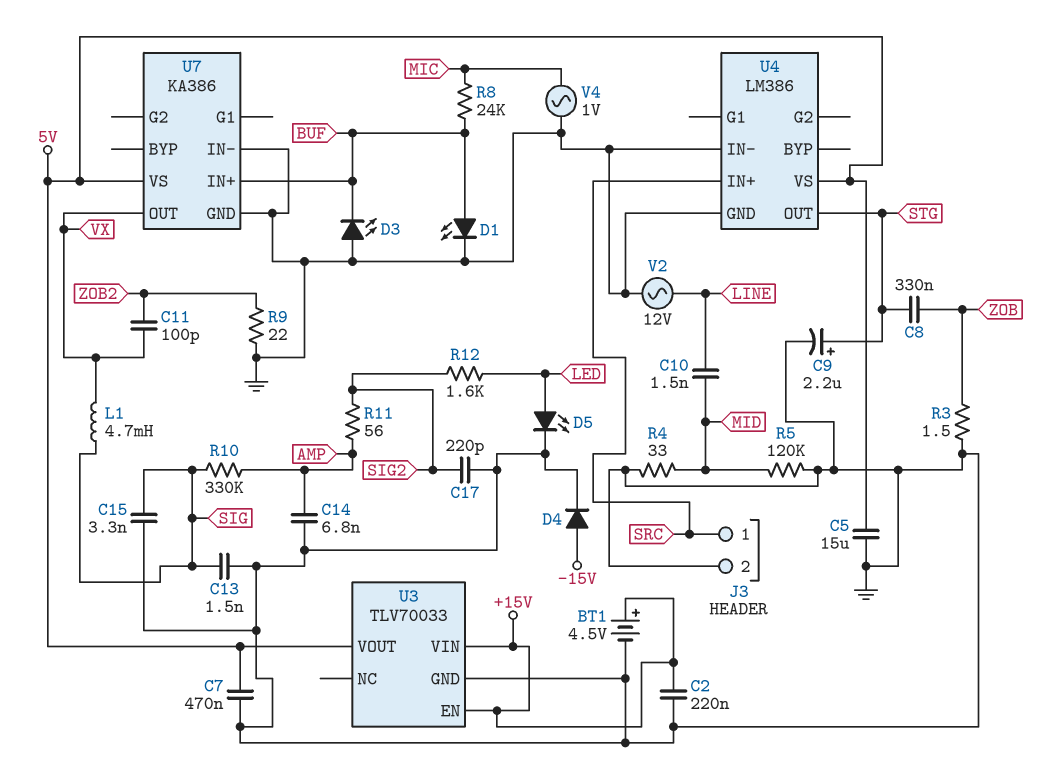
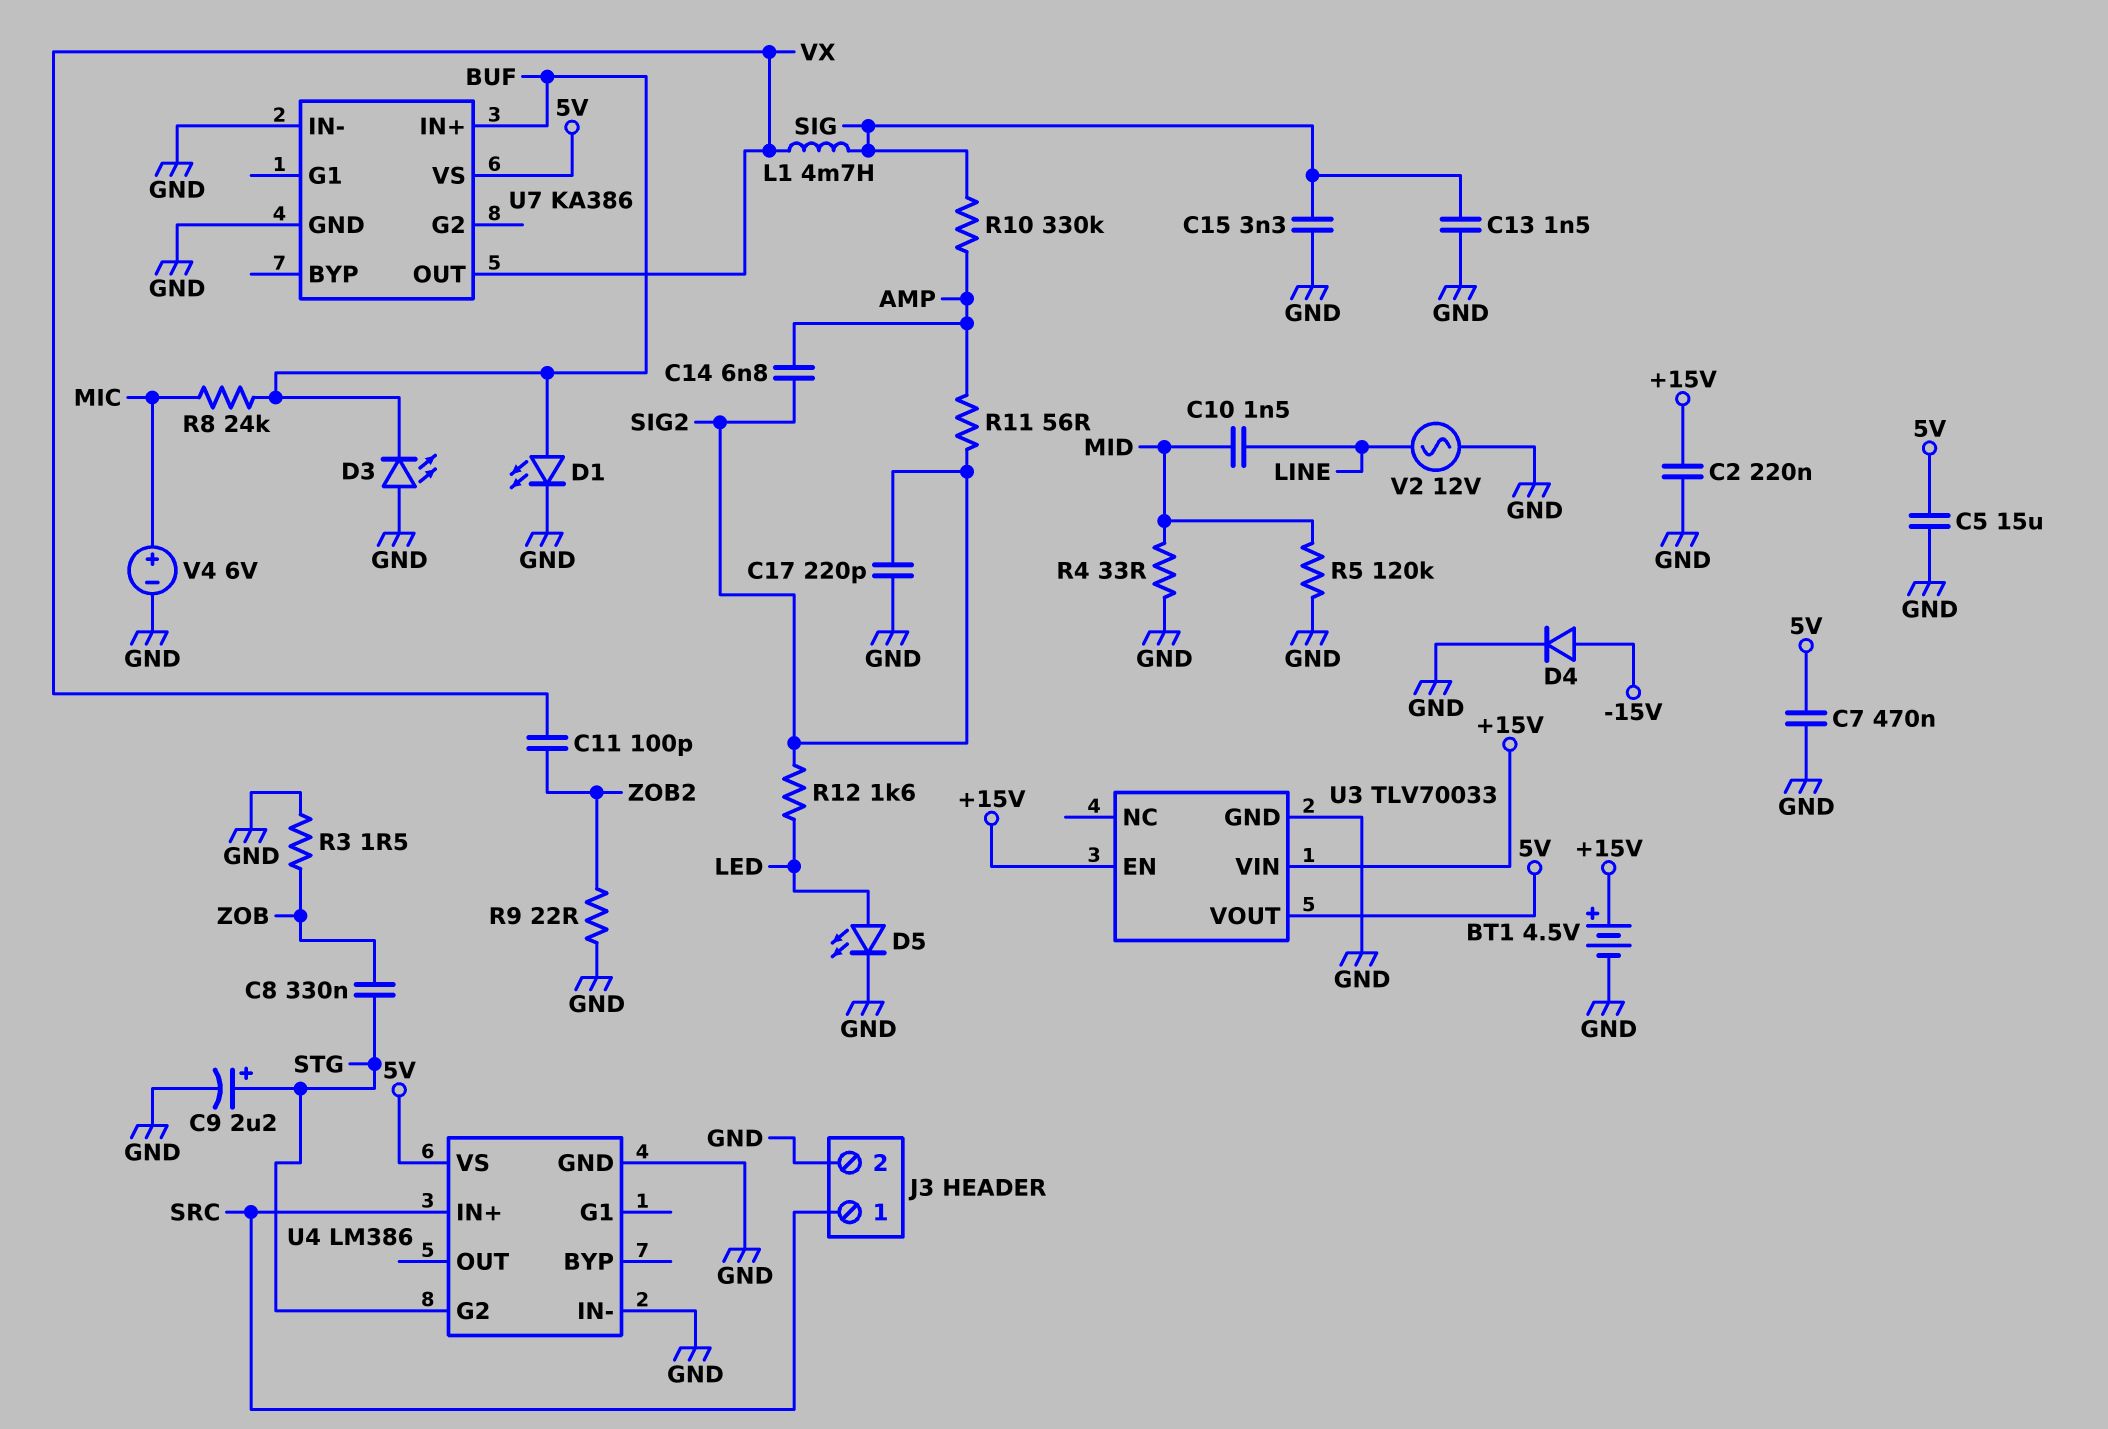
C14: 6.8nF (AMP, GND) -> 6.8nF (AMP, SIG2)
U4 pin G2: none -> STG
U4 pin OUT: STG -> none
V4: AC 1V (GND, MIC) -> 6V (plus MIC, minus GND)

